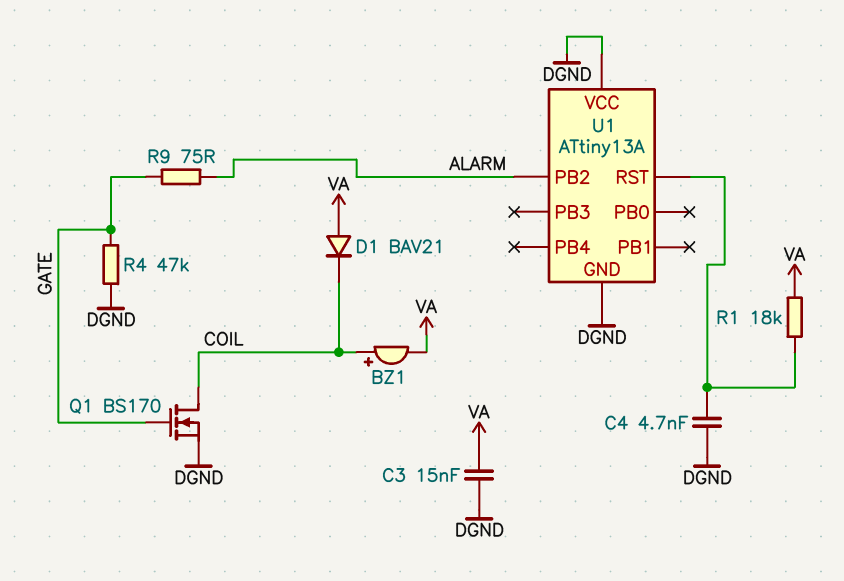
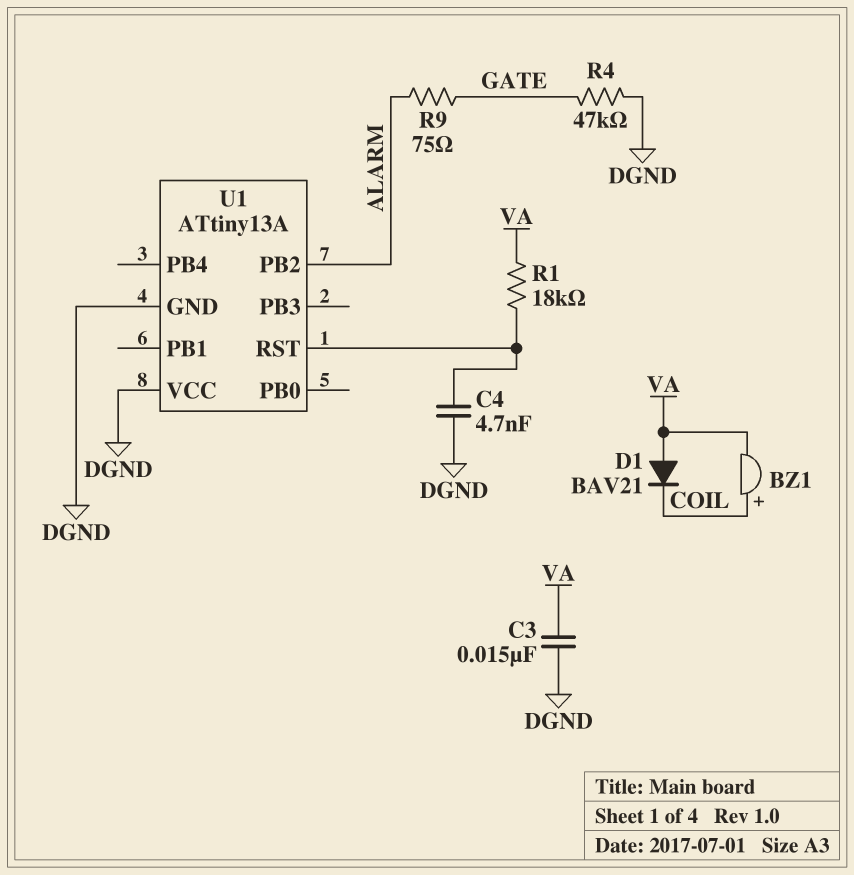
Q1: NMOS BS170 (G GATE, D COIL, S DGND) -> none

